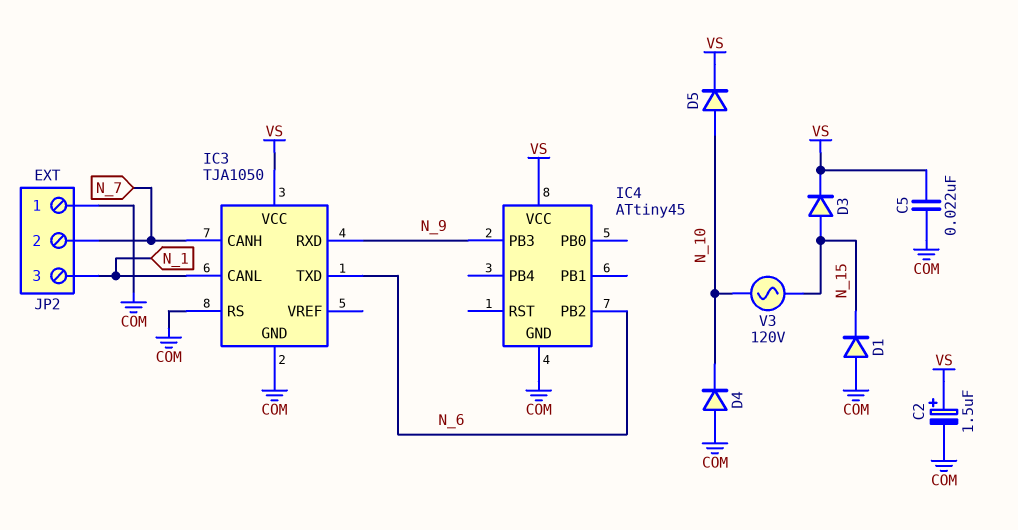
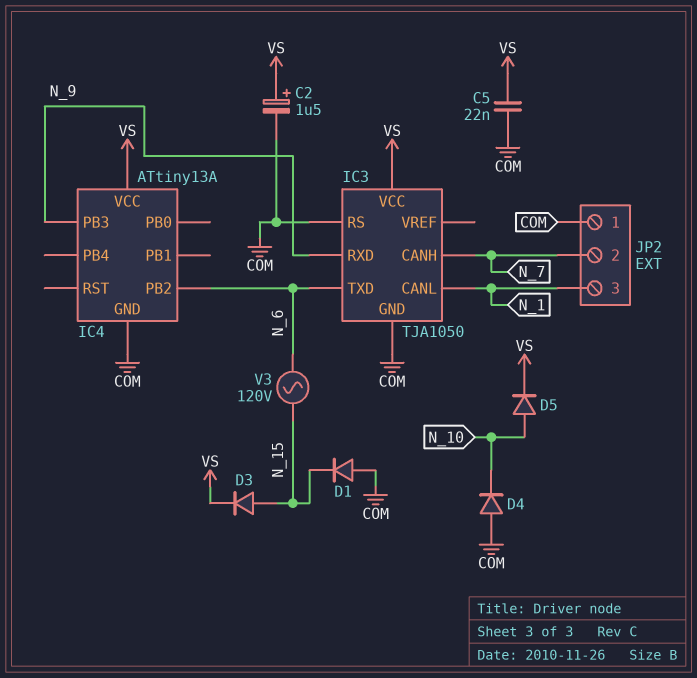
IC4: ATtiny45 -> ATtiny13A
V3: AC 120V (N_10, N_15) -> AC 120V (N_6, N_15)

